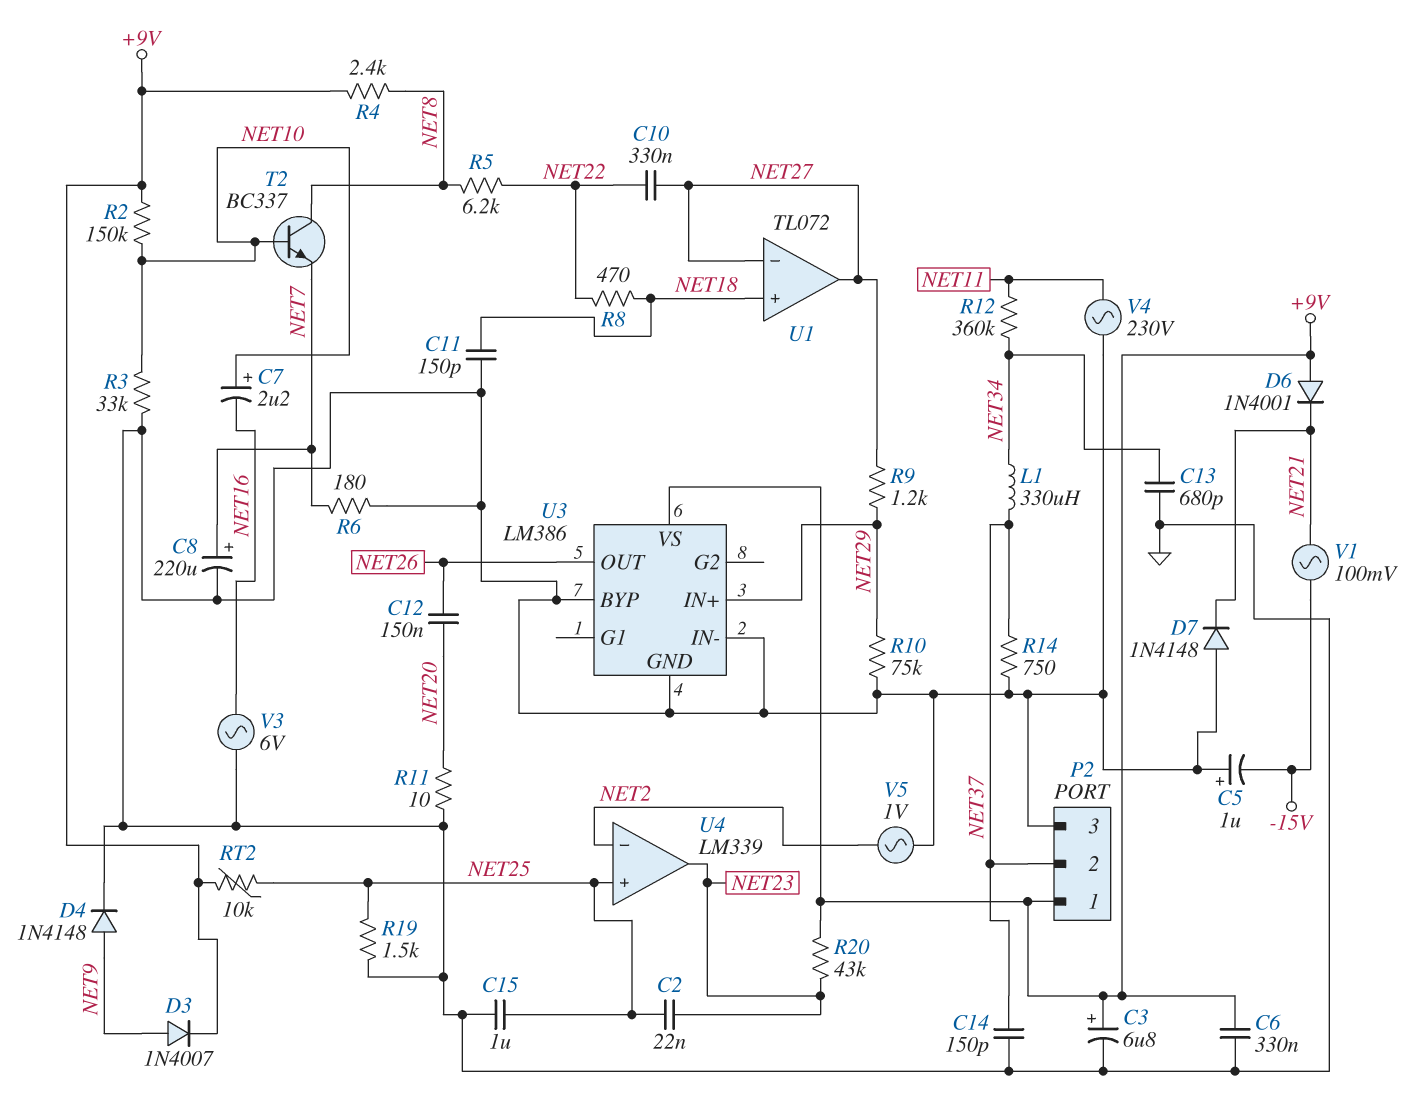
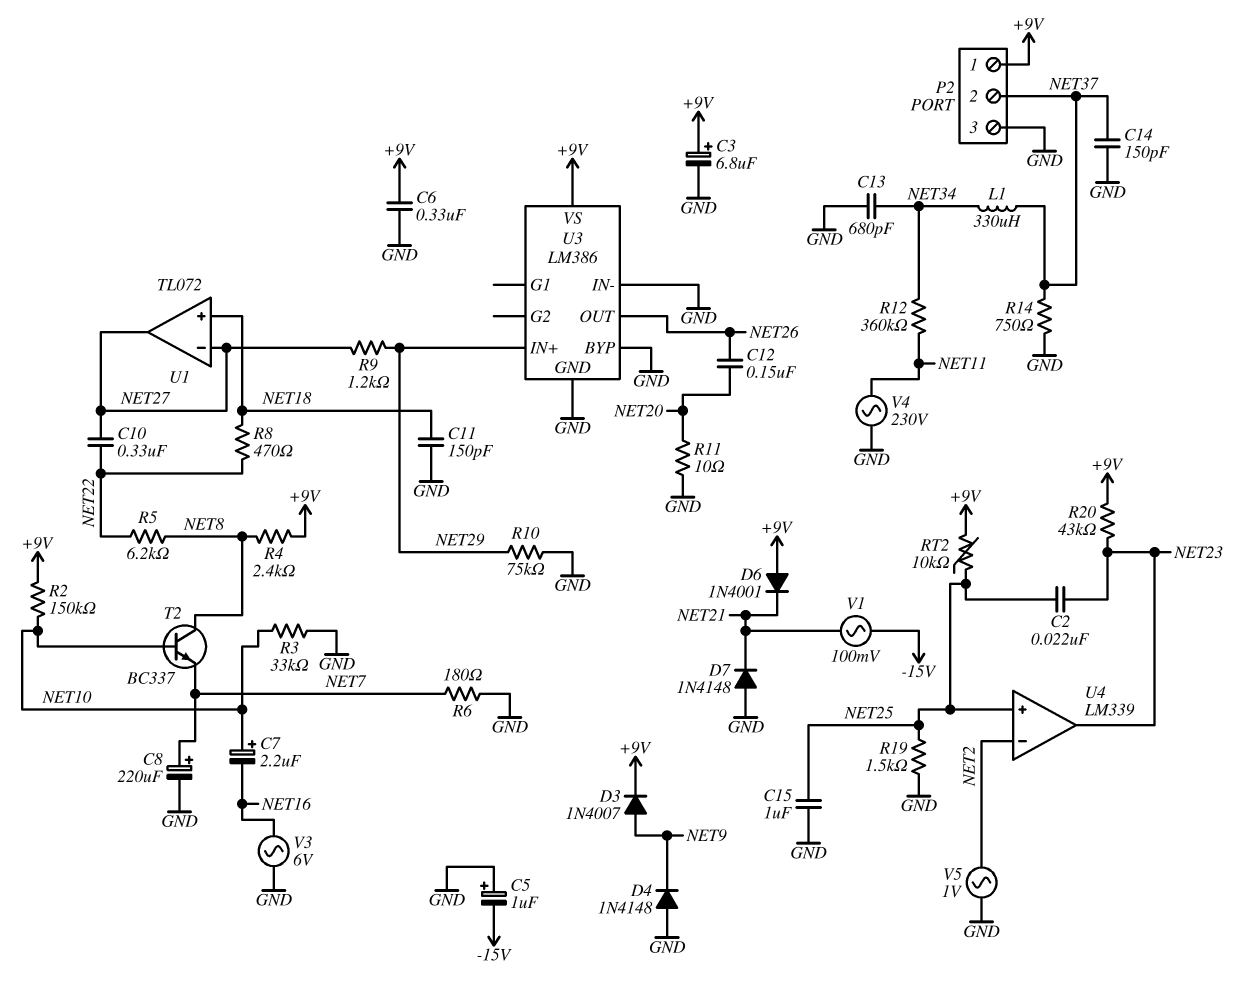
D4: diode 1N4148 (A NET9, K GND) -> diode 1N4148 (A GND, K NET9)

